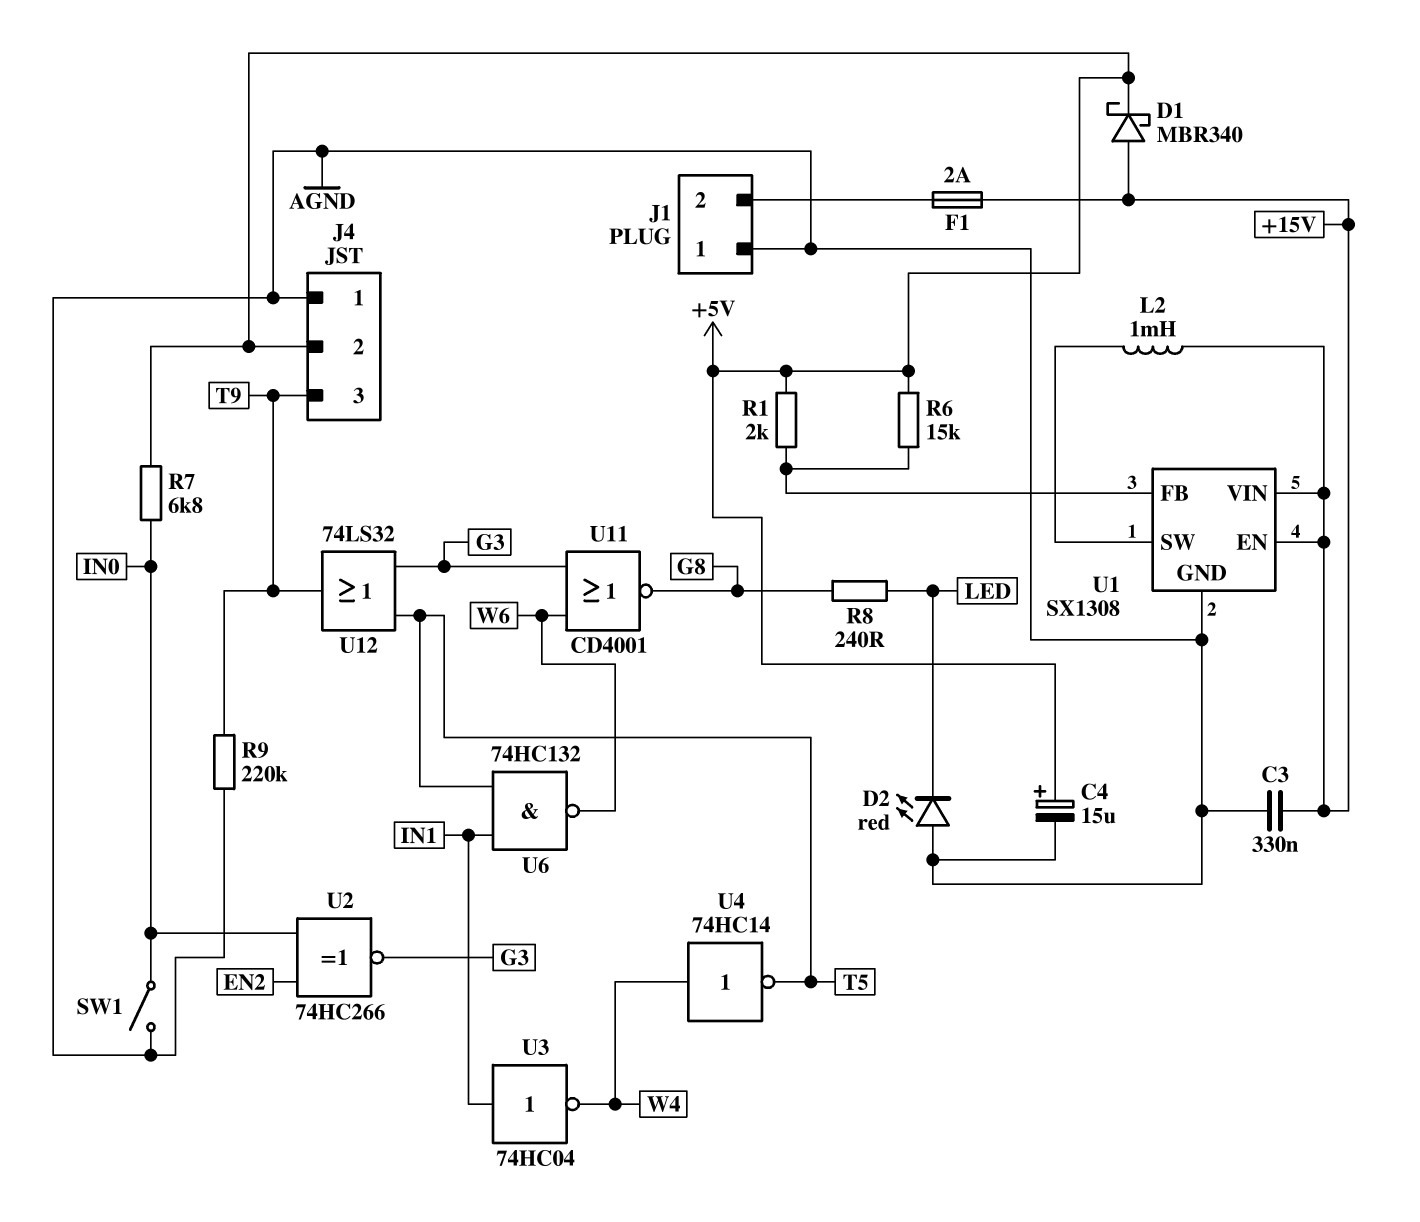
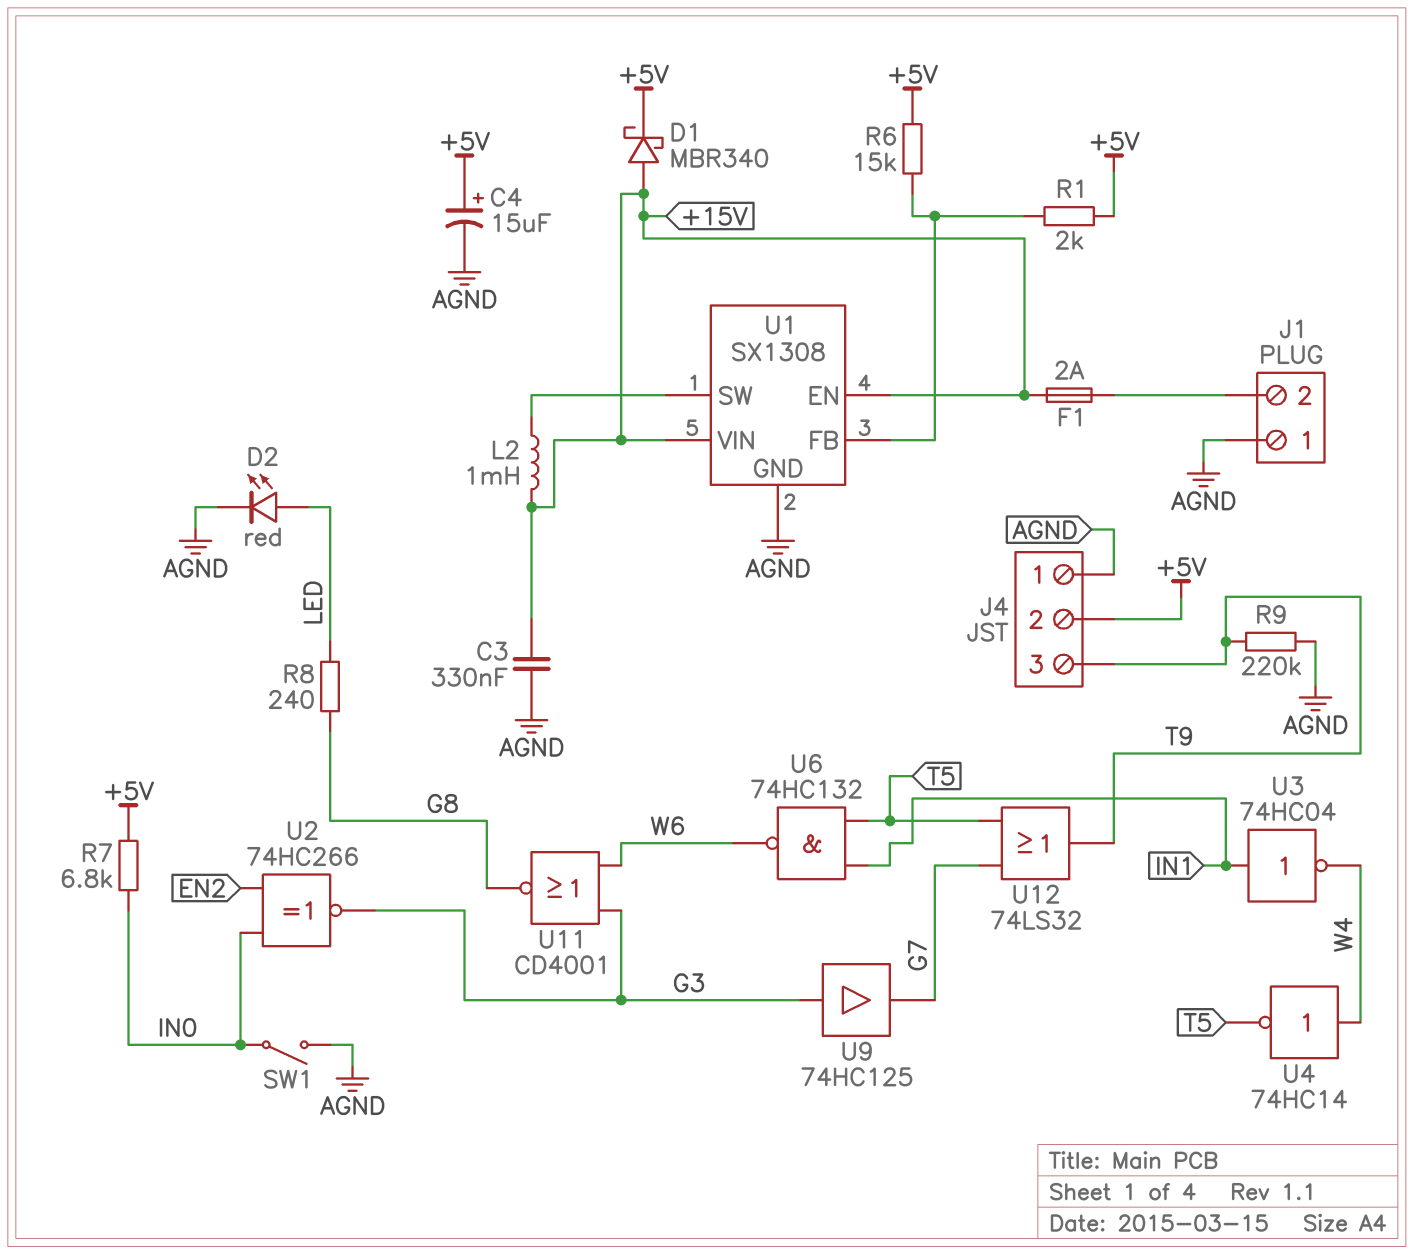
D2: LED red (A AGND, K LED) -> LED red (A LED, K AGND)
U9: none -> buffer 74HC125 (in G3, out G7)
U12: OR 74LS32 (in G3, in T5, out T9) -> OR 74LS32 (in G7, in T5, out T9)

